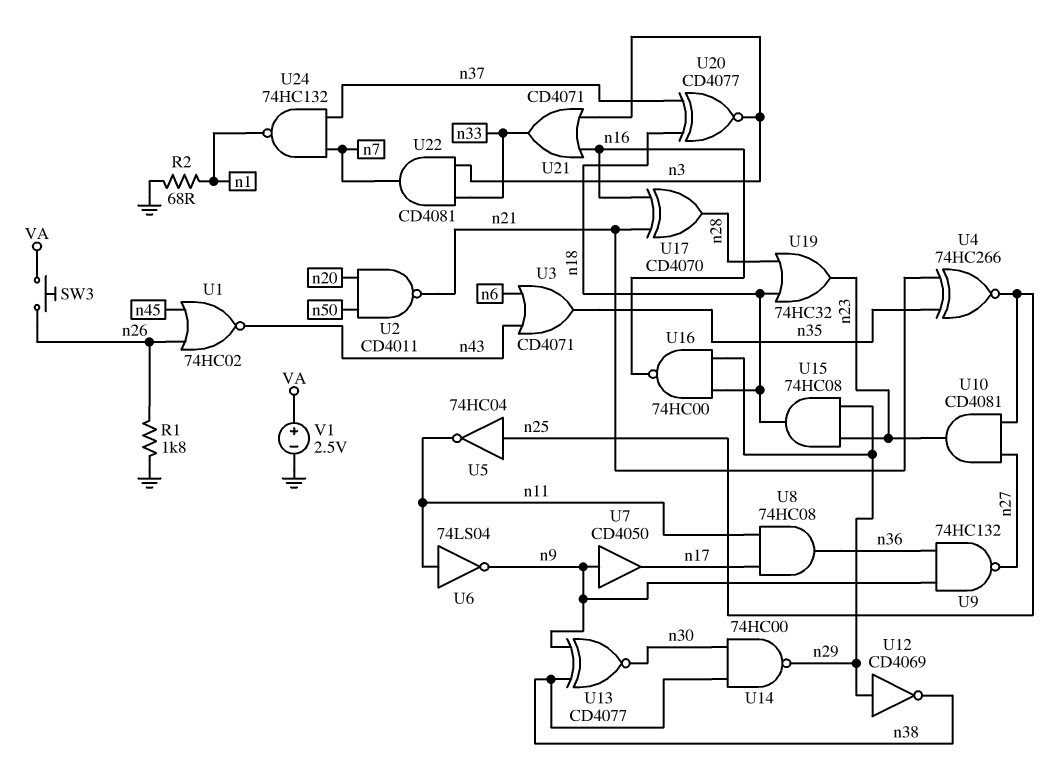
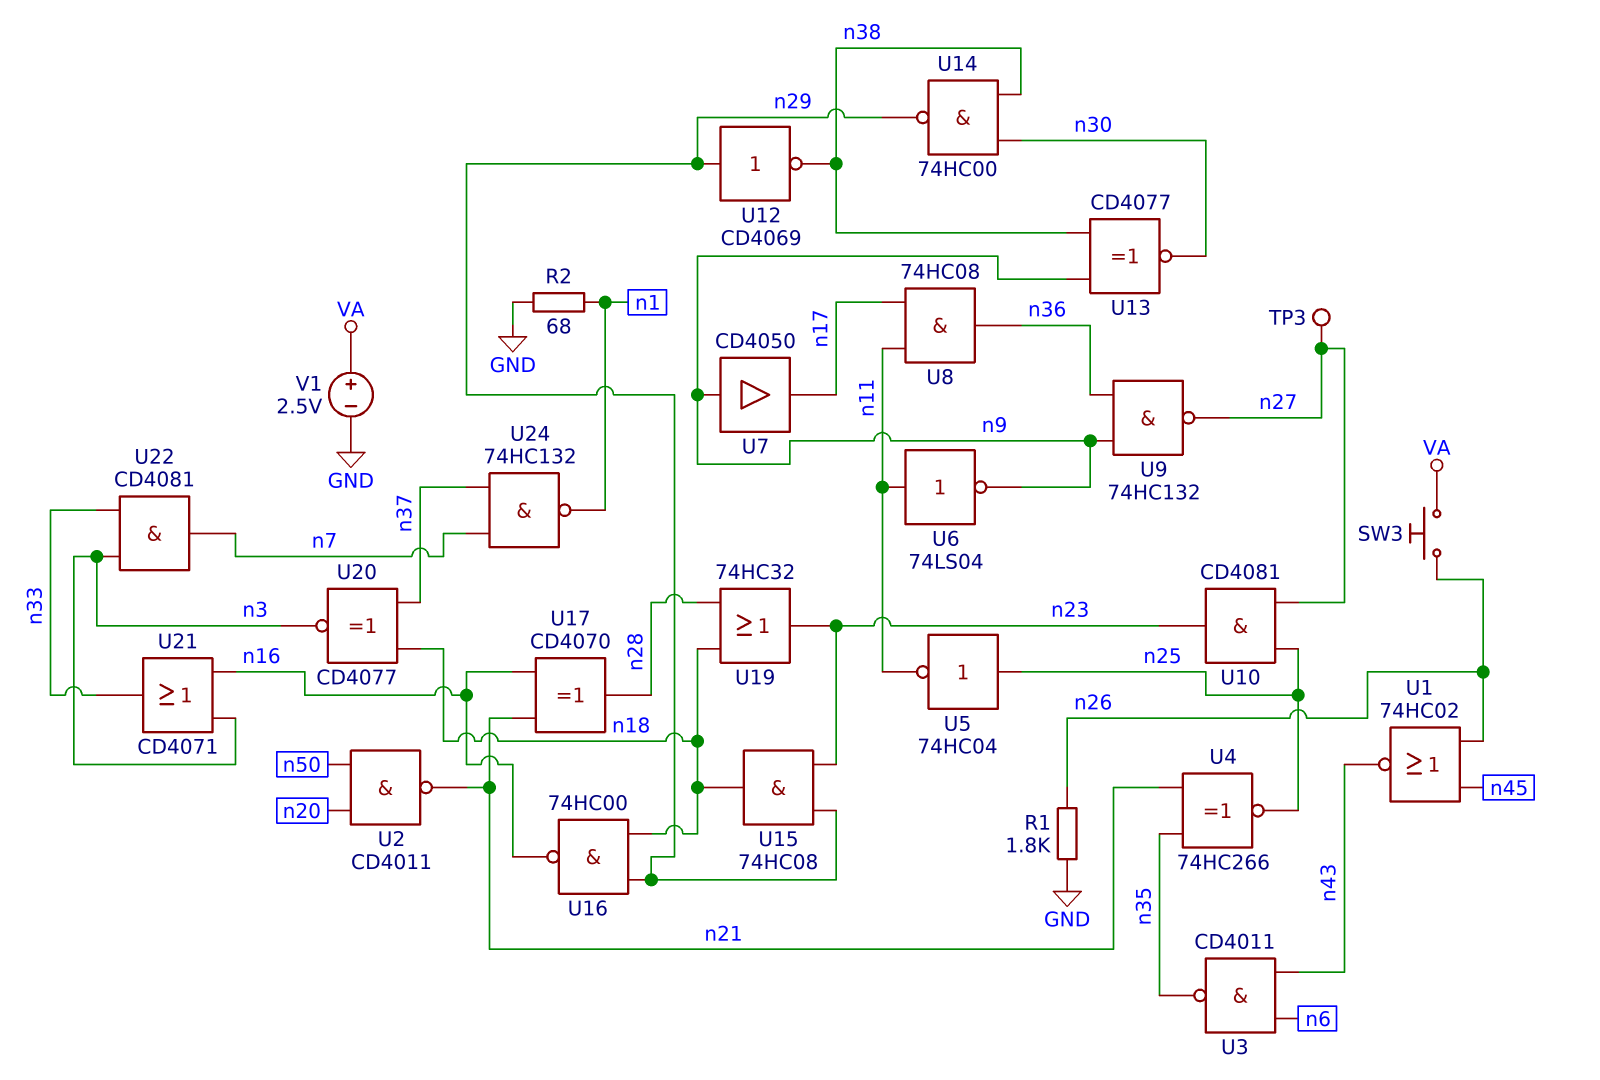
TP3: none -> test point (n27)
U3: OR CD4071 (in n6, in n43, out n35) -> NAND CD4011 (in n6, in n43, out n35)

